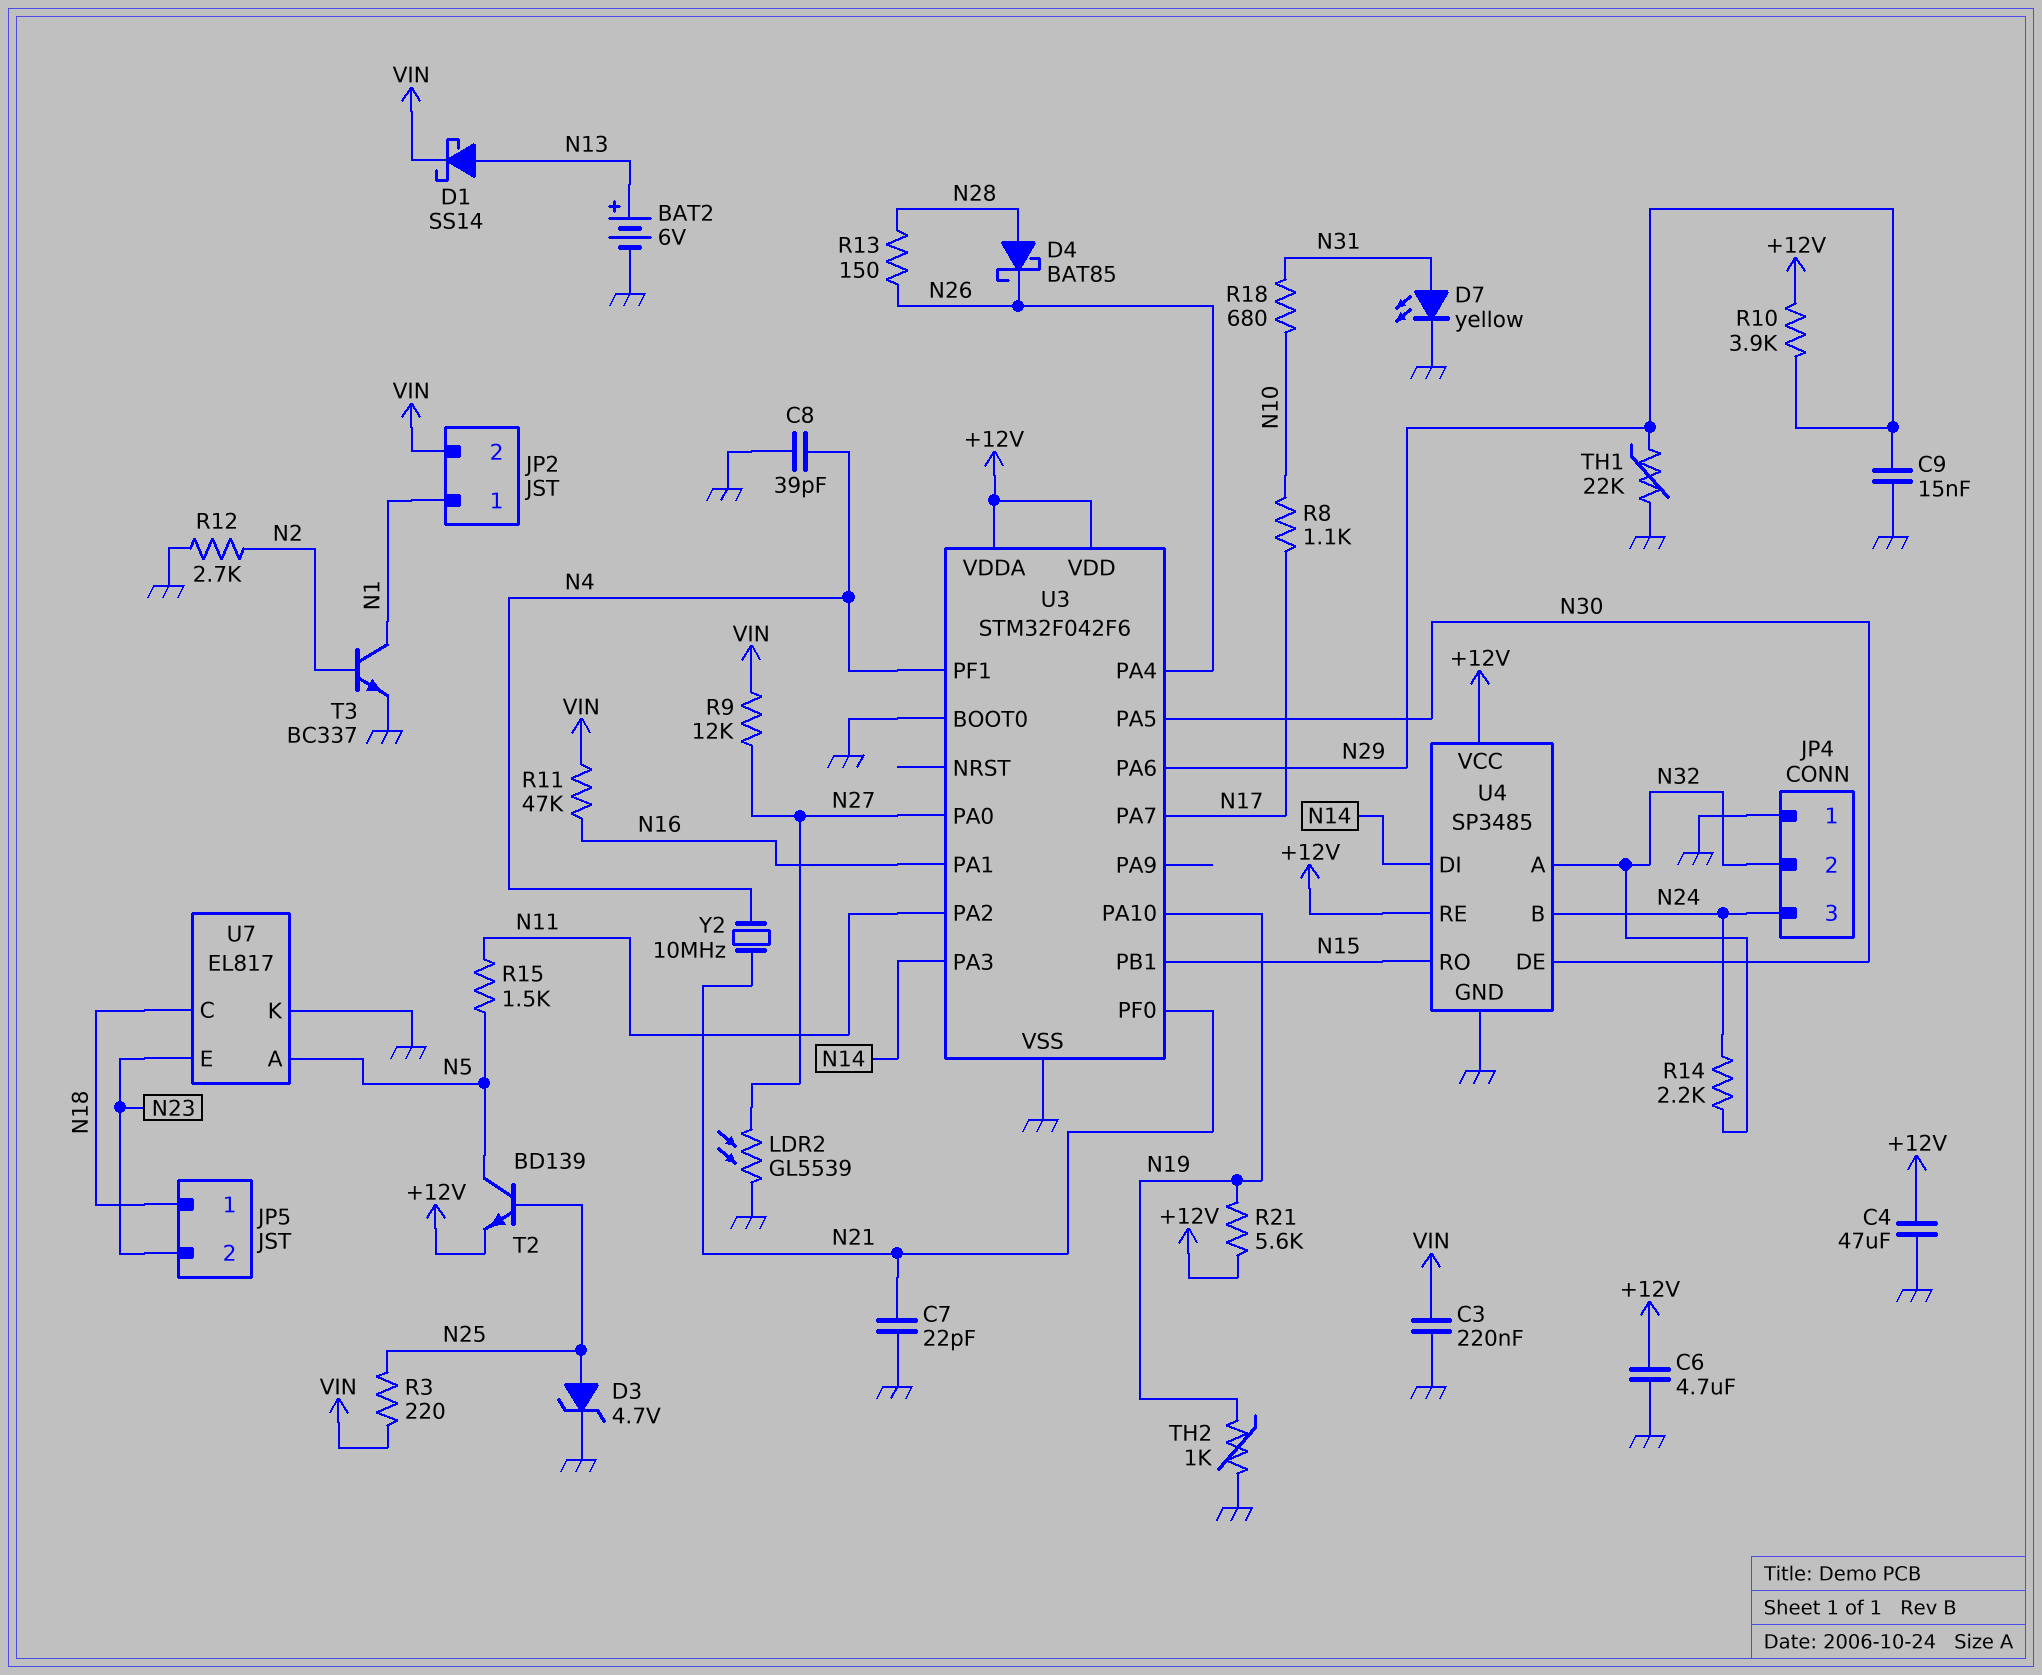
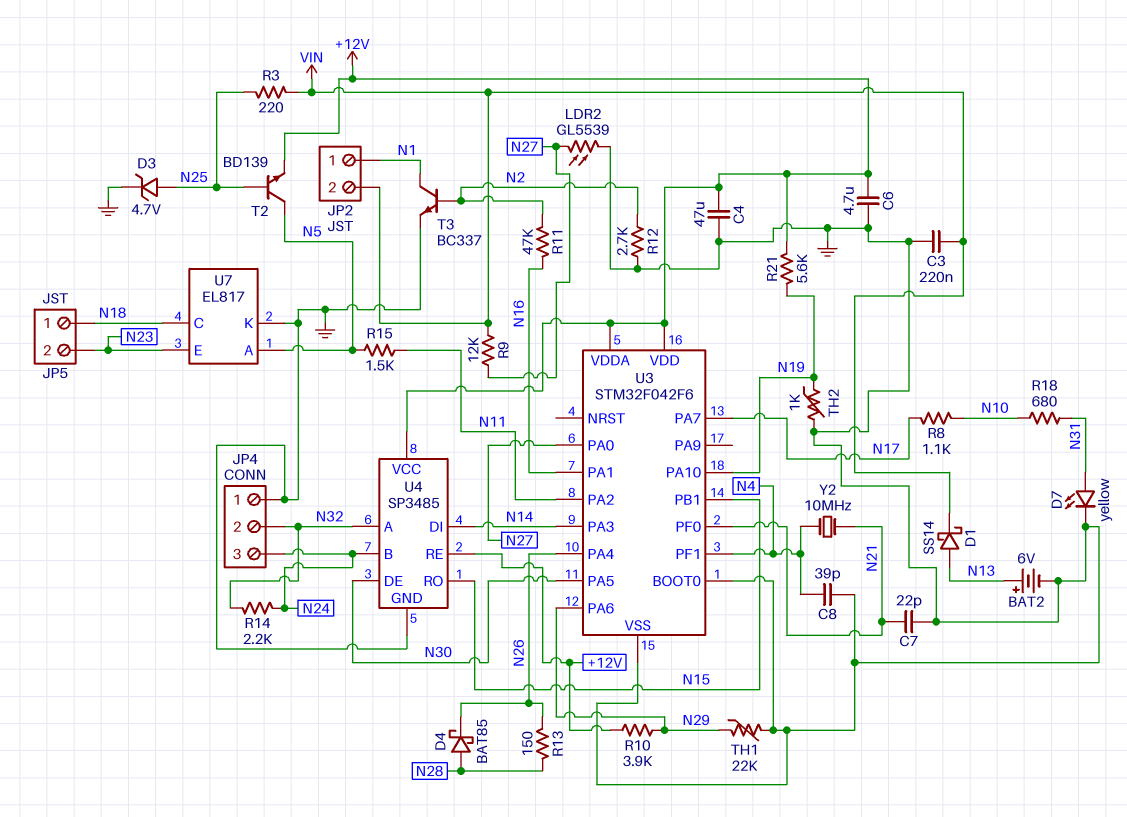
C9: 15nF (GND, N29) -> none
R11: 47k (N16, VIN) -> 47k (N2, N16)

